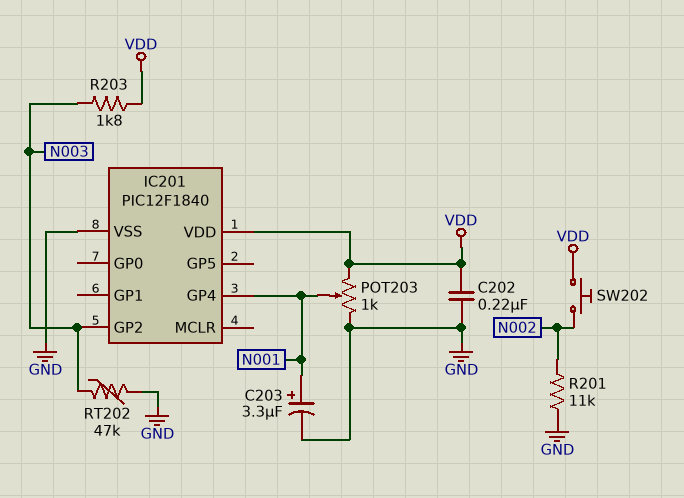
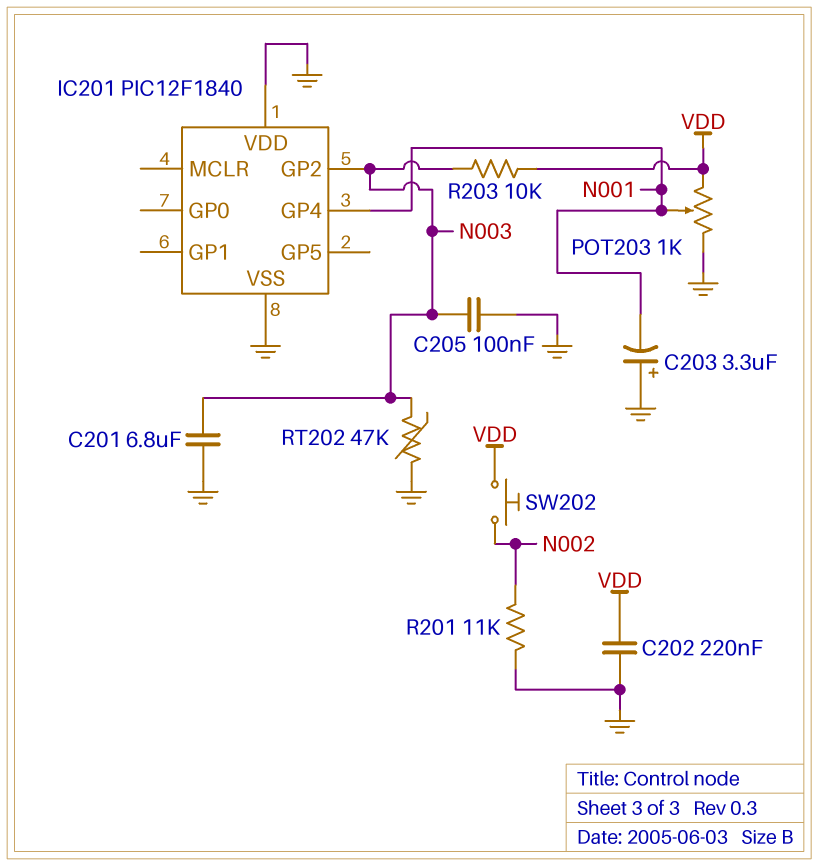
C201: none -> 6.8uF (GND, N003)
C203: 3.3uF (plus N001, minus GND) -> 3.3uF (plus GND, minus N001)
C205: none -> 100nF (GND, N003)
IC201 pin VDD: VDD -> GND
R203: 1.8k (N003, VDD) -> 10k (N003, VDD)

